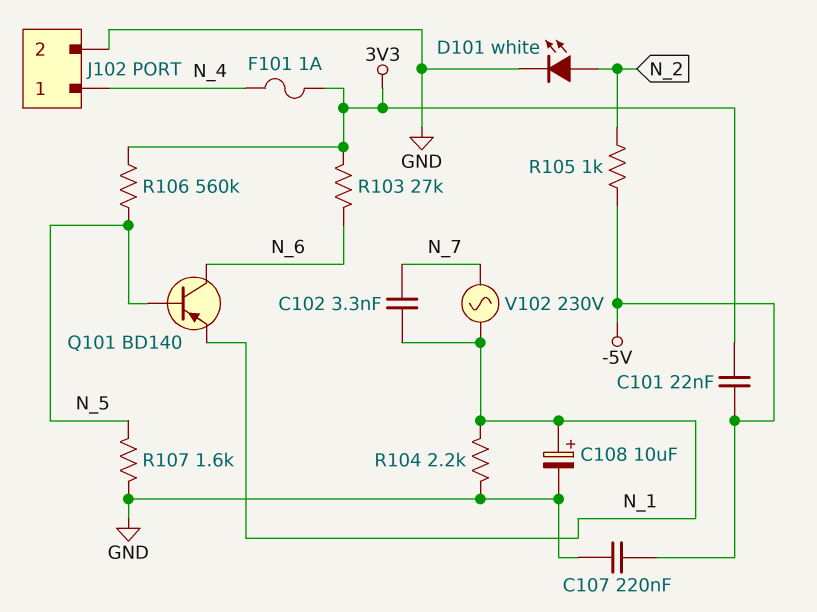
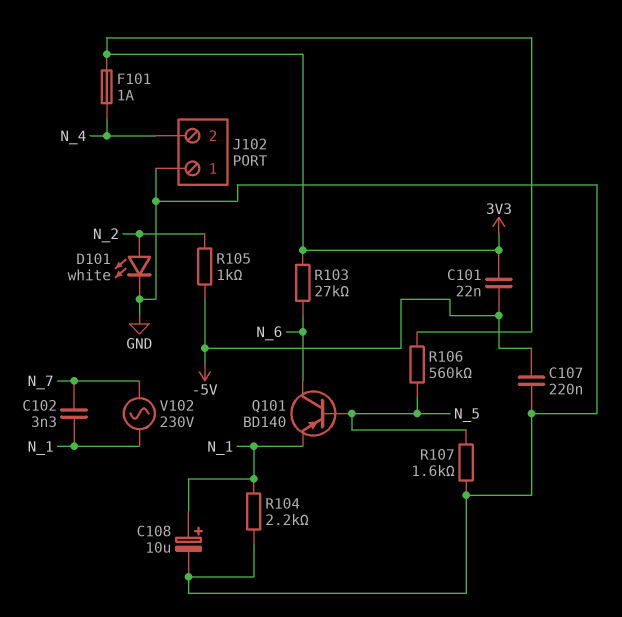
J102 pin 1: N_4 -> GND
J102 pin 2: GND -> N_4

